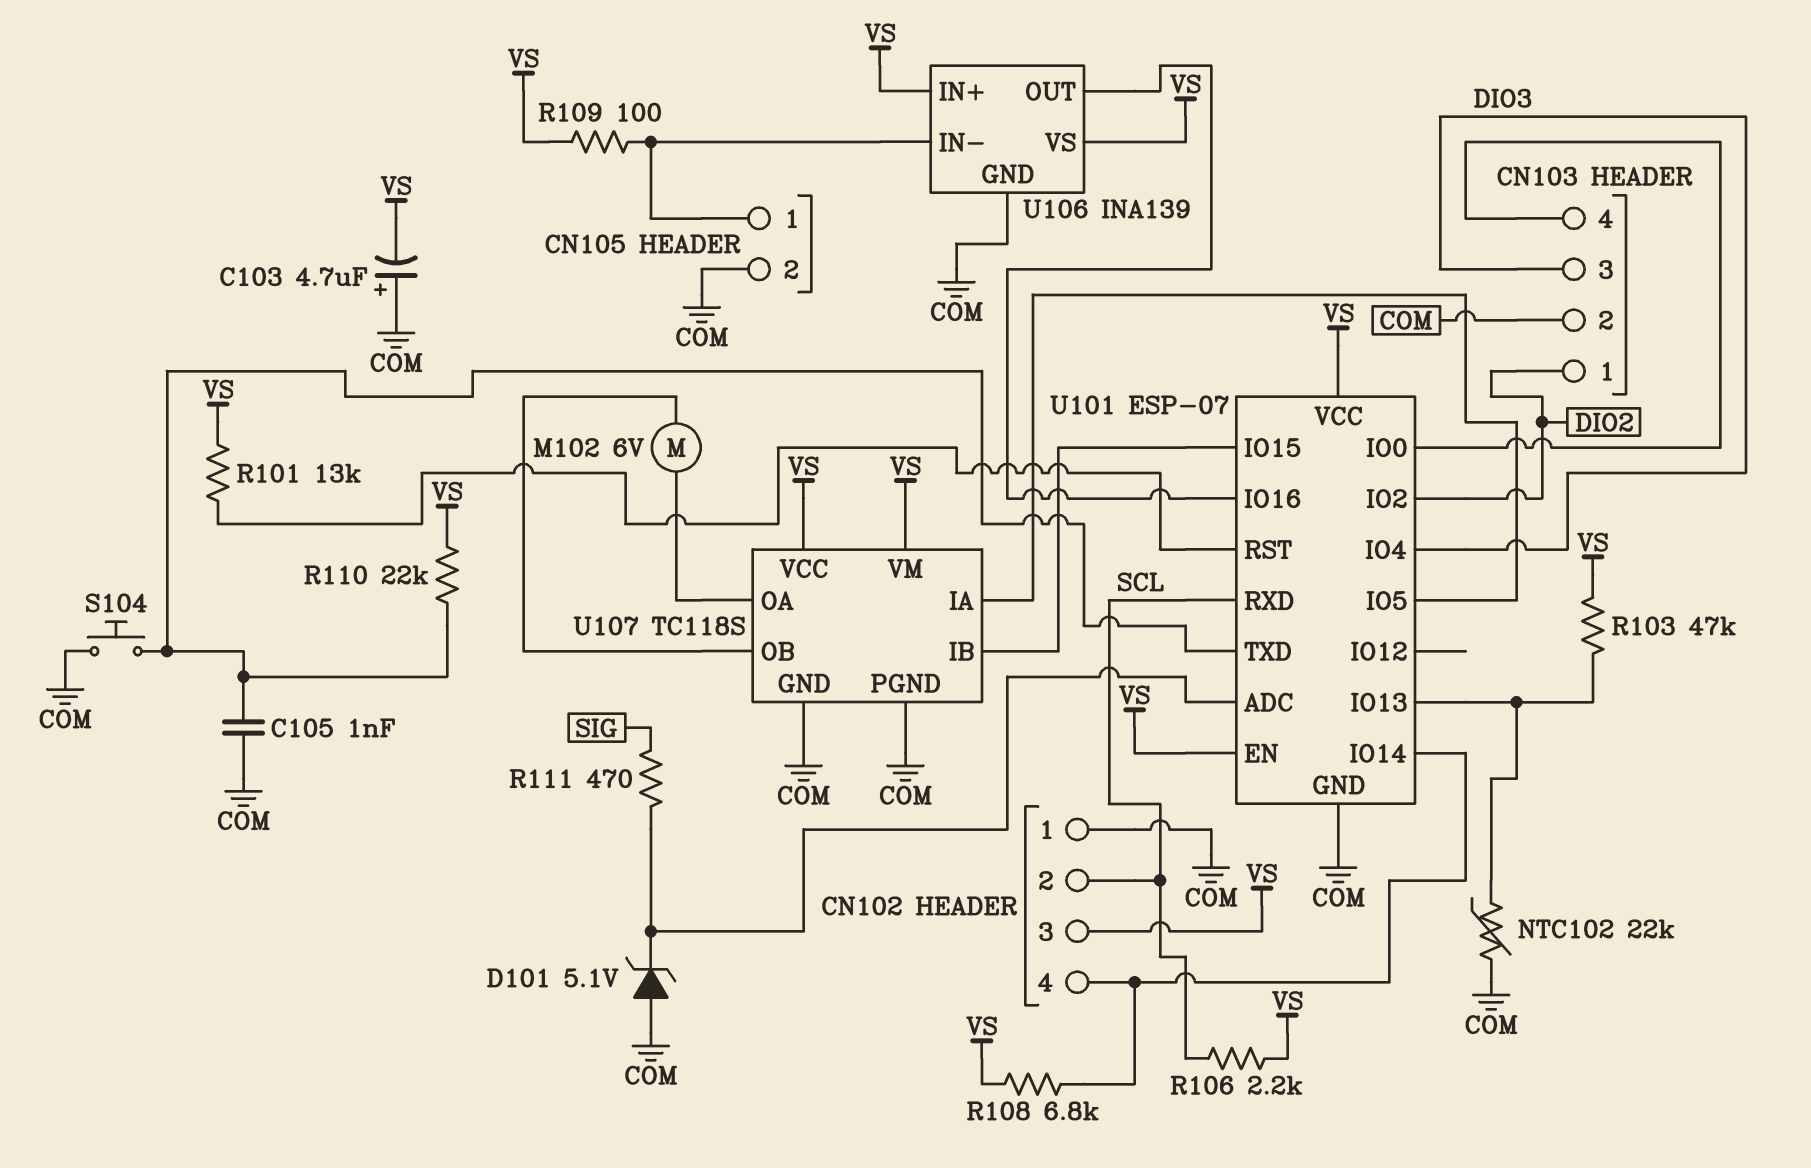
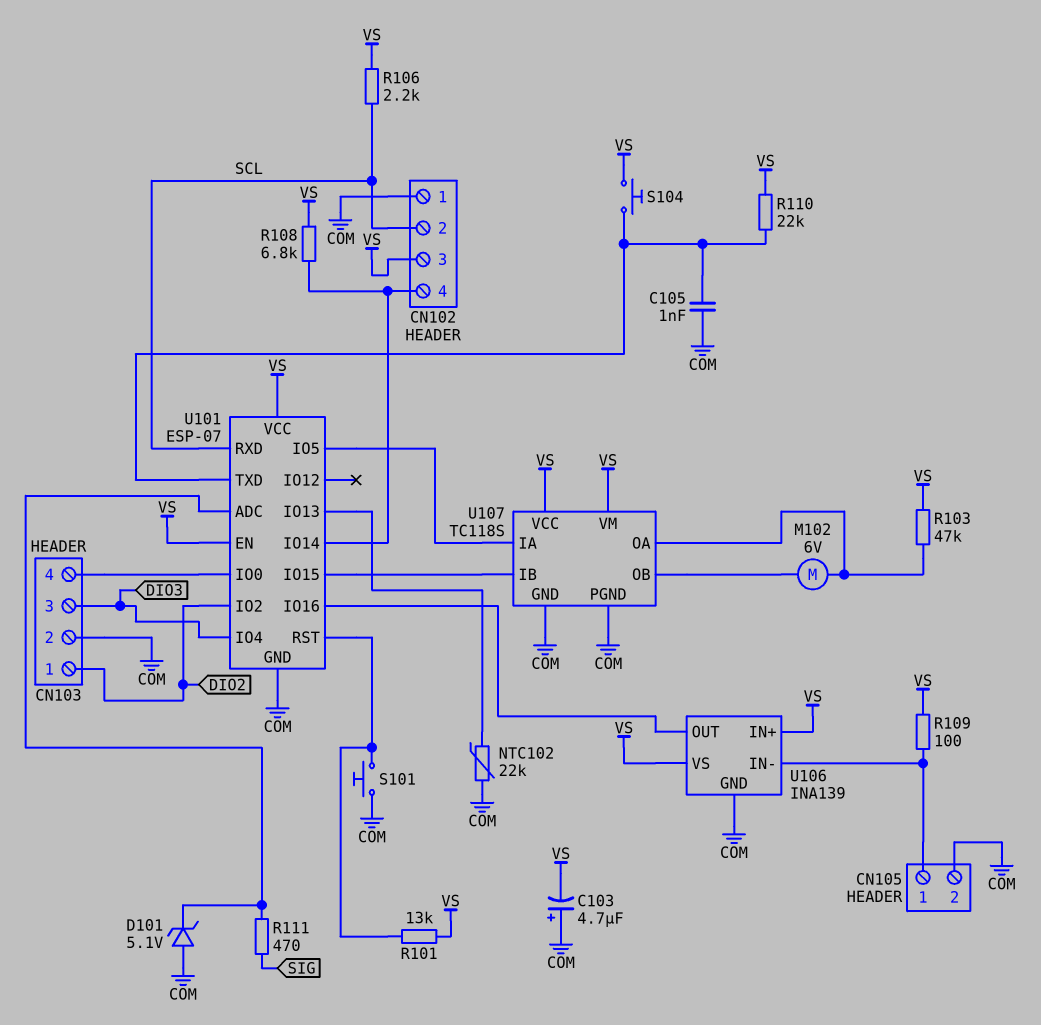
R103: 47k (U101/IO13, VS) -> 47k (U107/OA, VS)
S101: none -> button (COM, U101/RST)
S104: button (COM, U101/TXD) -> button (U101/TXD, VS)

